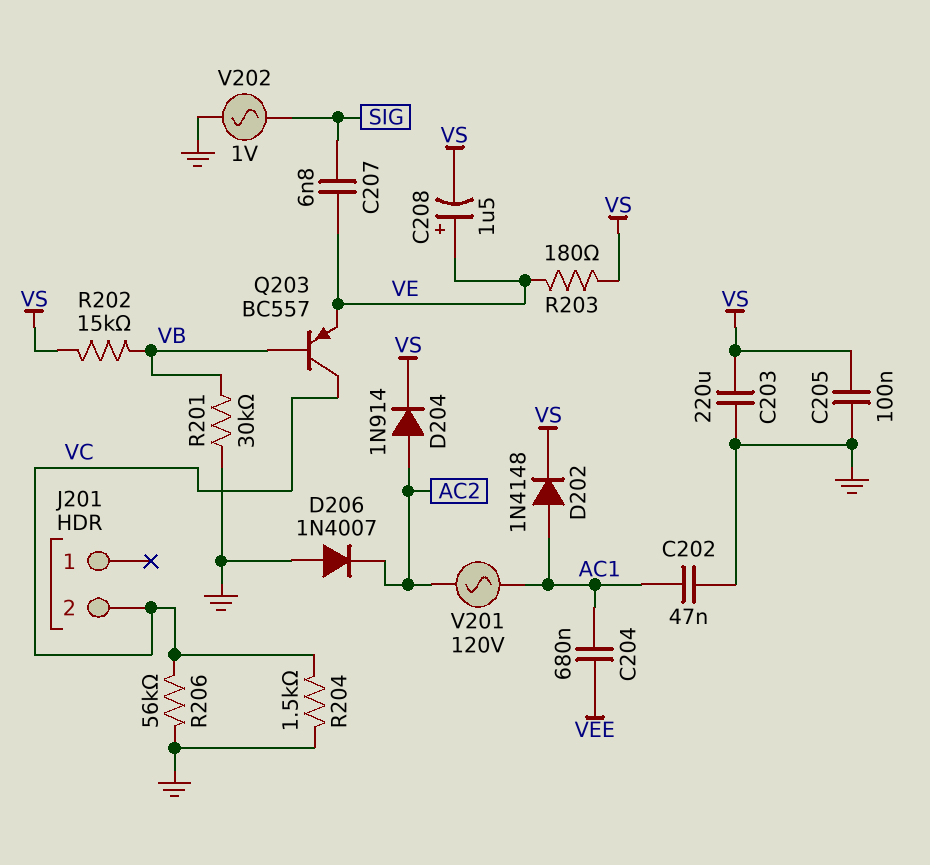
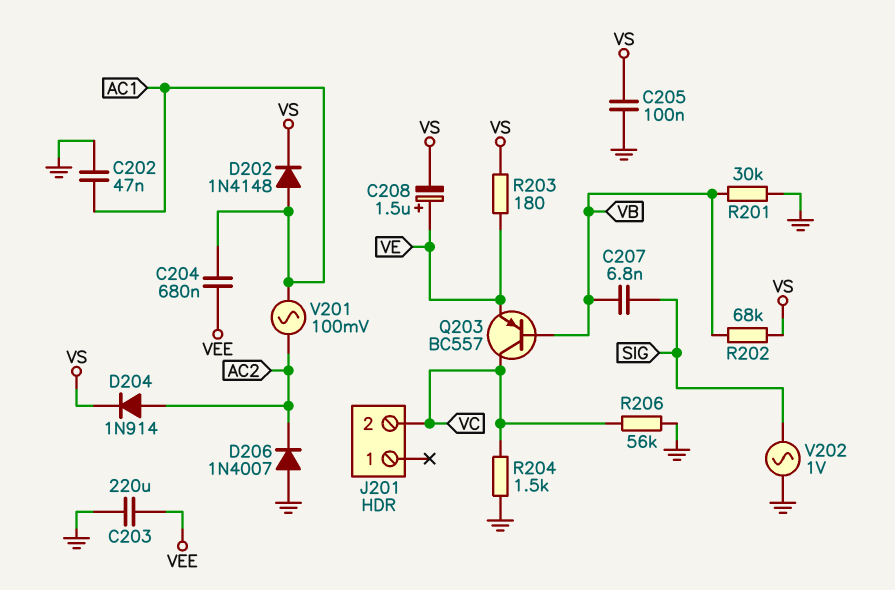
C203: 220uF (GND, VS) -> 220uF (GND, VEE)
C207: 6.8nF (SIG, VE) -> 6.8nF (SIG, VB)
R202: 15k (VB, VS) -> 68k (VB, VS)
V201: AC 120V (AC1, AC2) -> AC 100mV (AC1, AC2)

